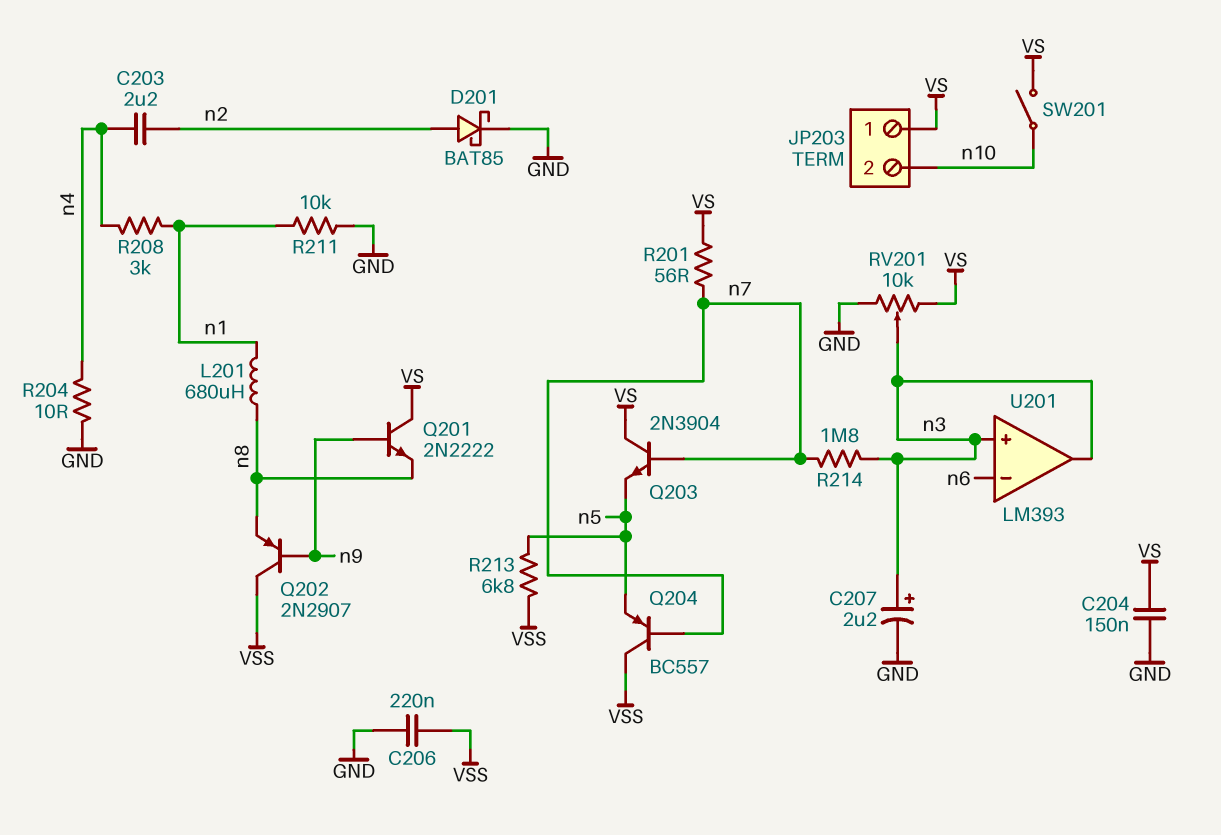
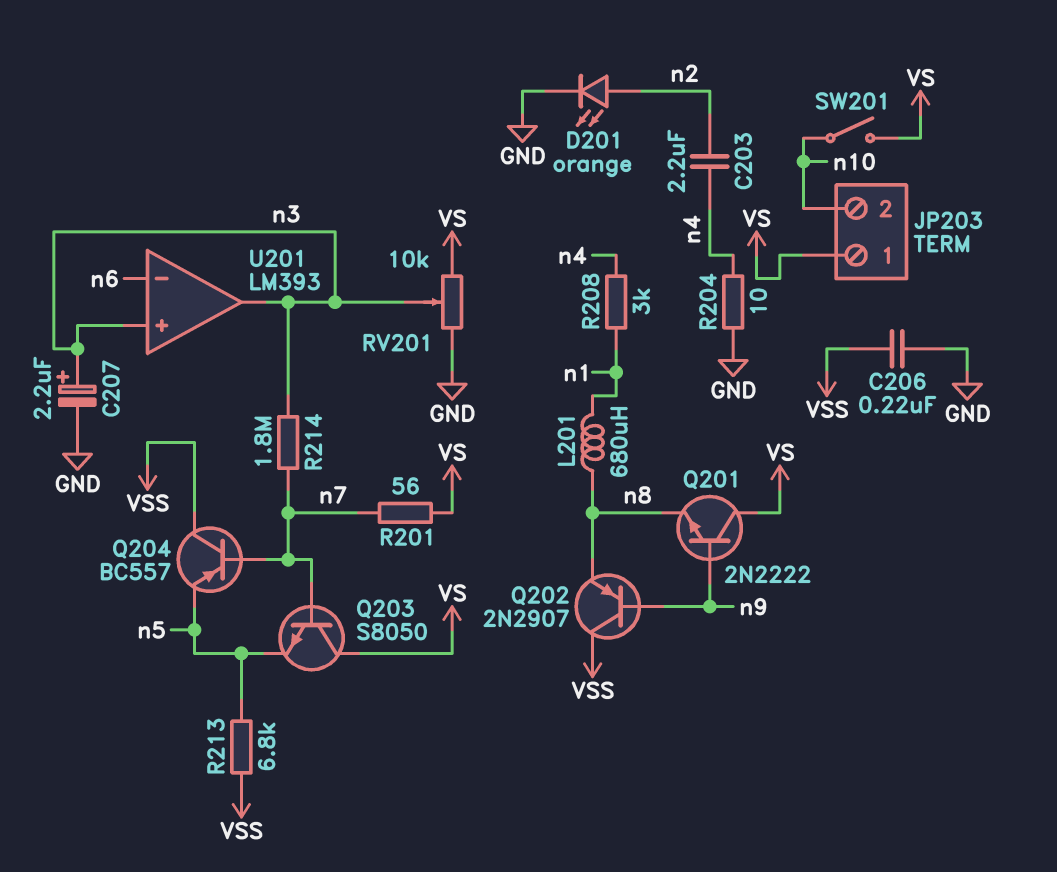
C204: 150nF (GND, VS) -> none
D201: schottky BAT85 (A n2, K GND) -> LED orange (A n2, K GND)
Q203: NPN 2N3904 (B n7, C VS, E n5) -> NPN S8050 (B n7, C VS, E n5)
R211: 10k (GND, n1) -> none

